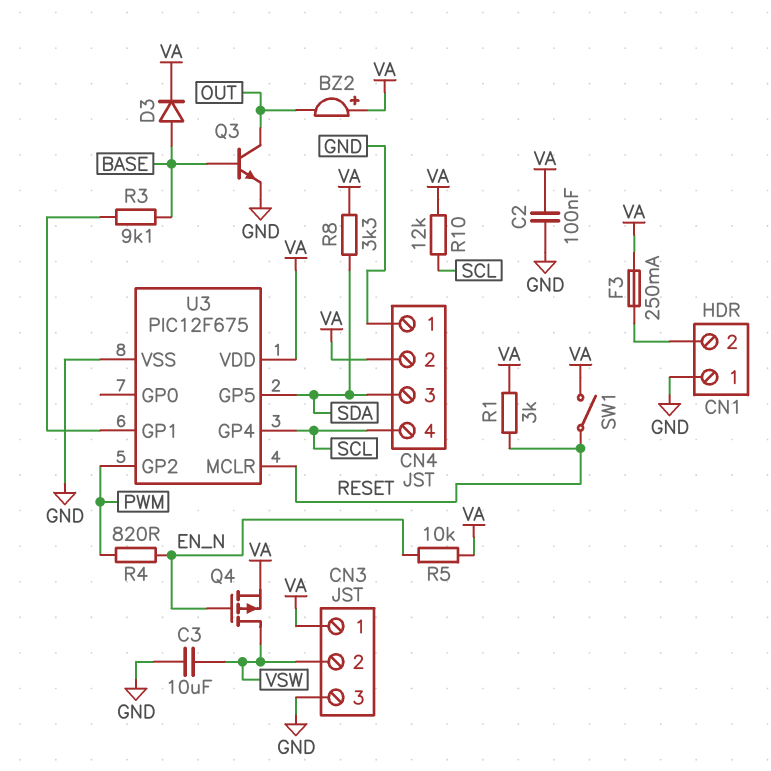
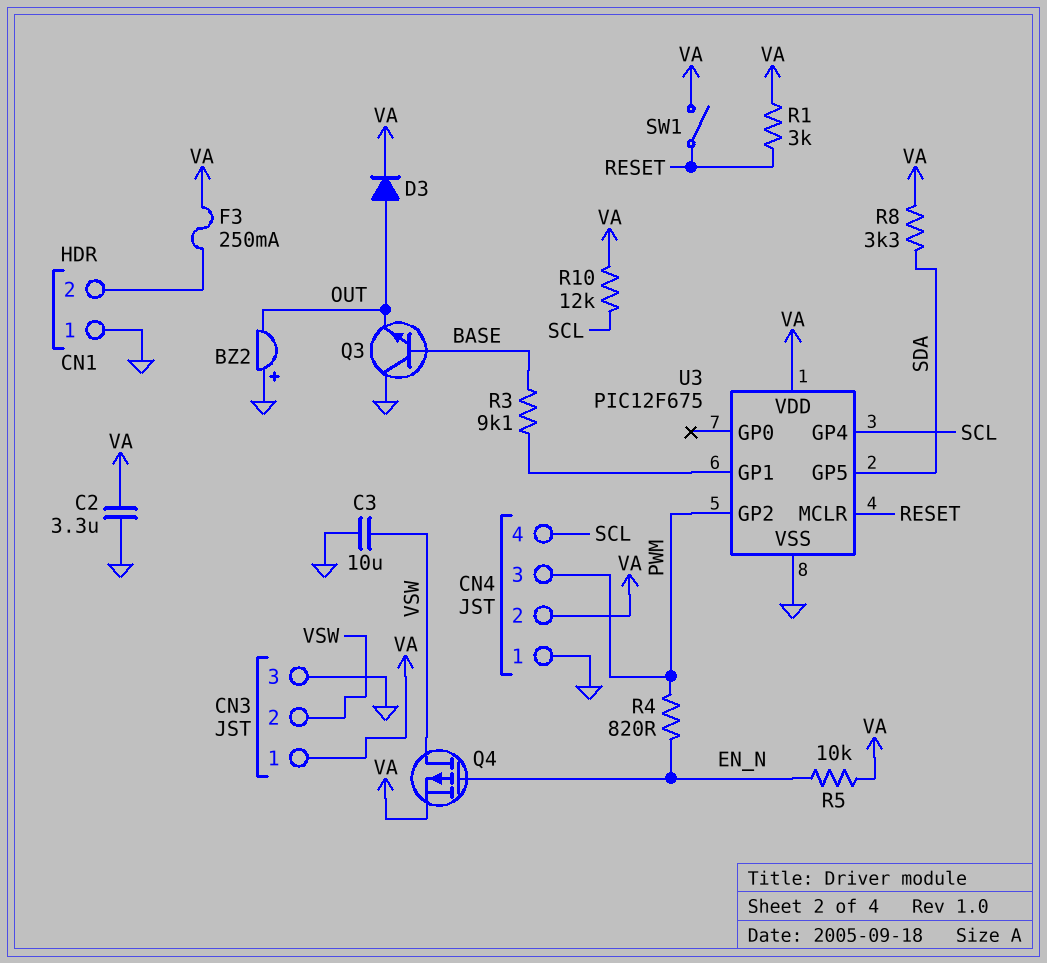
BZ2: buzzer (plus VA, minus OUT) -> buzzer (plus GND, minus OUT)
C2: 100nF (GND, VA) -> 3.3uF (GND, VA)
CN4 pin 3: SDA -> PWM
D3: diode (A BASE, K VA) -> diode (A OUT, K VA)
Q3: NPN (B BASE, C OUT, E GND) -> NPN (B BASE, C GND, E OUT)

